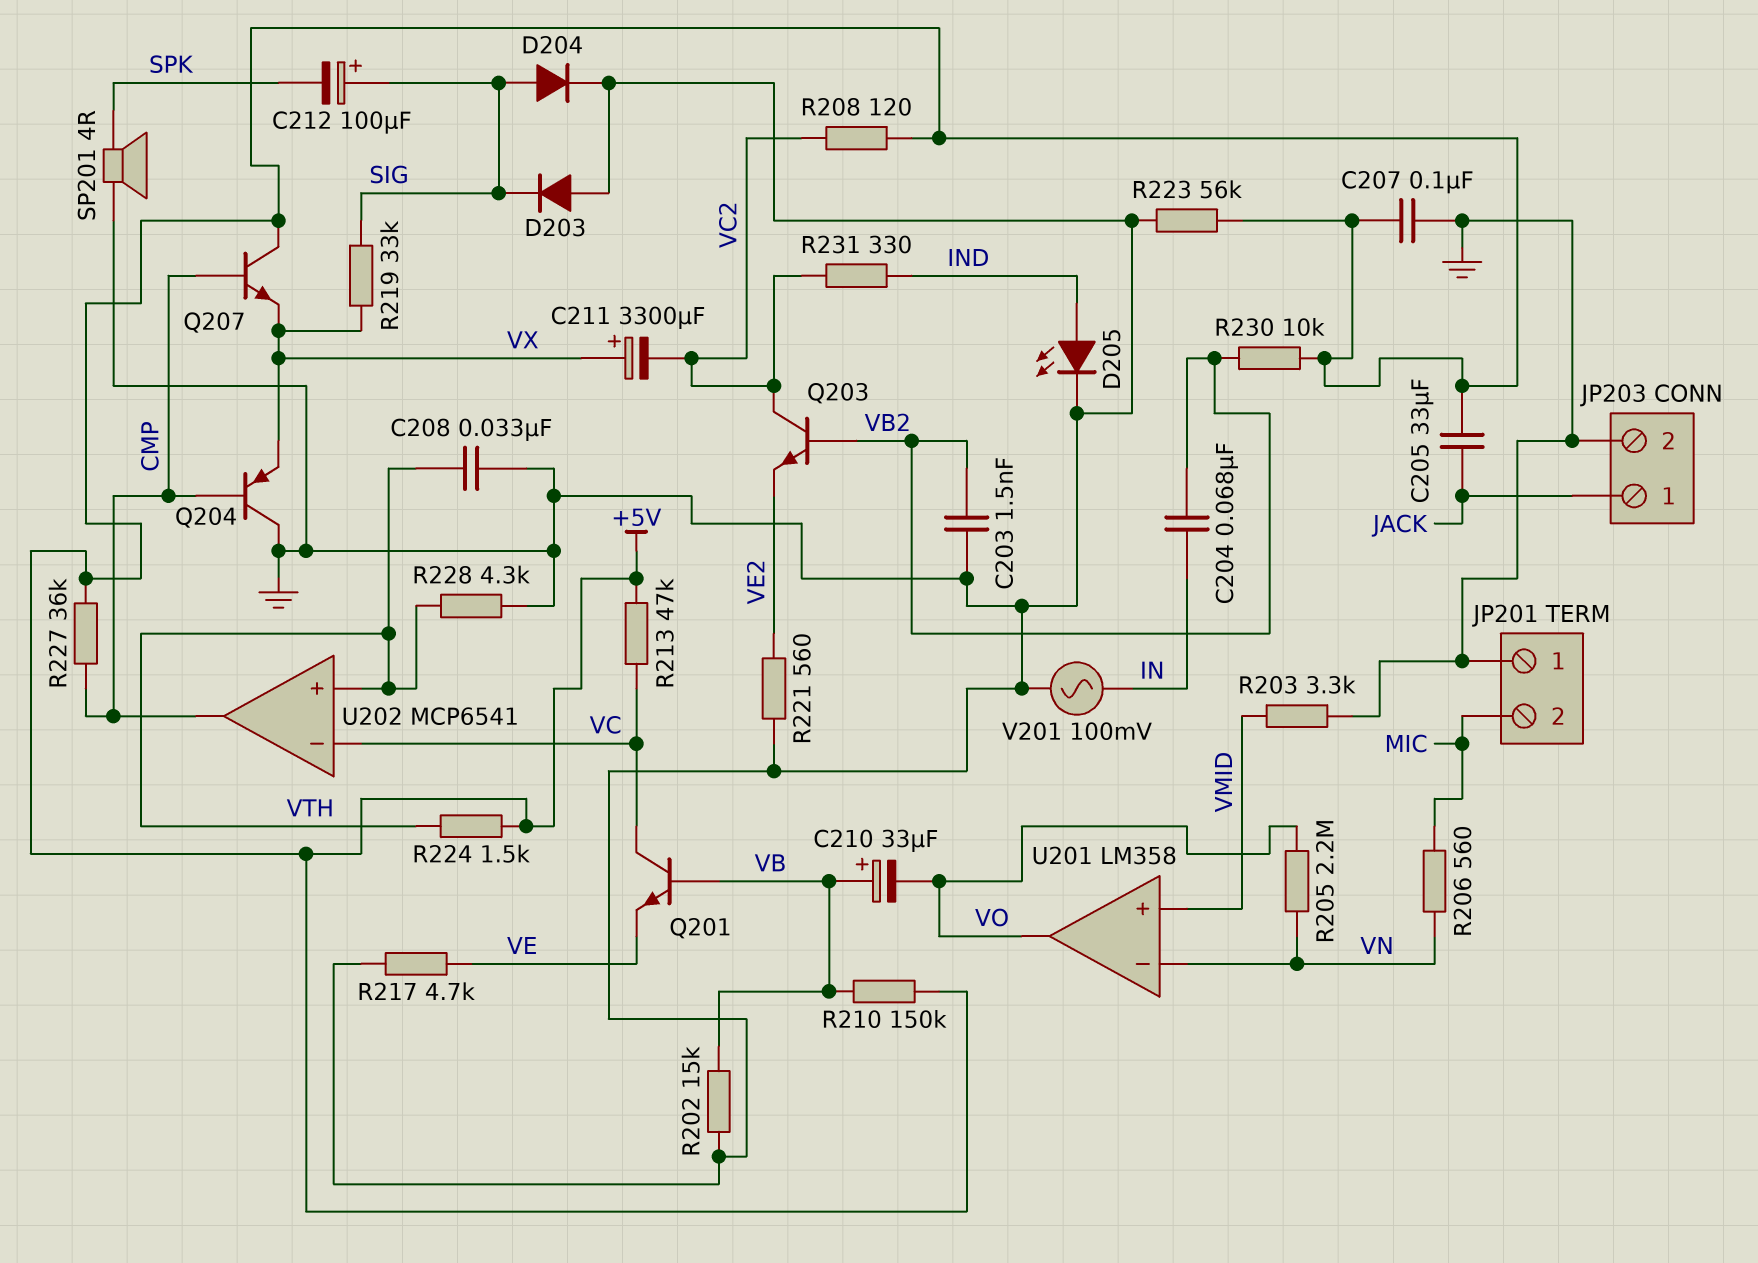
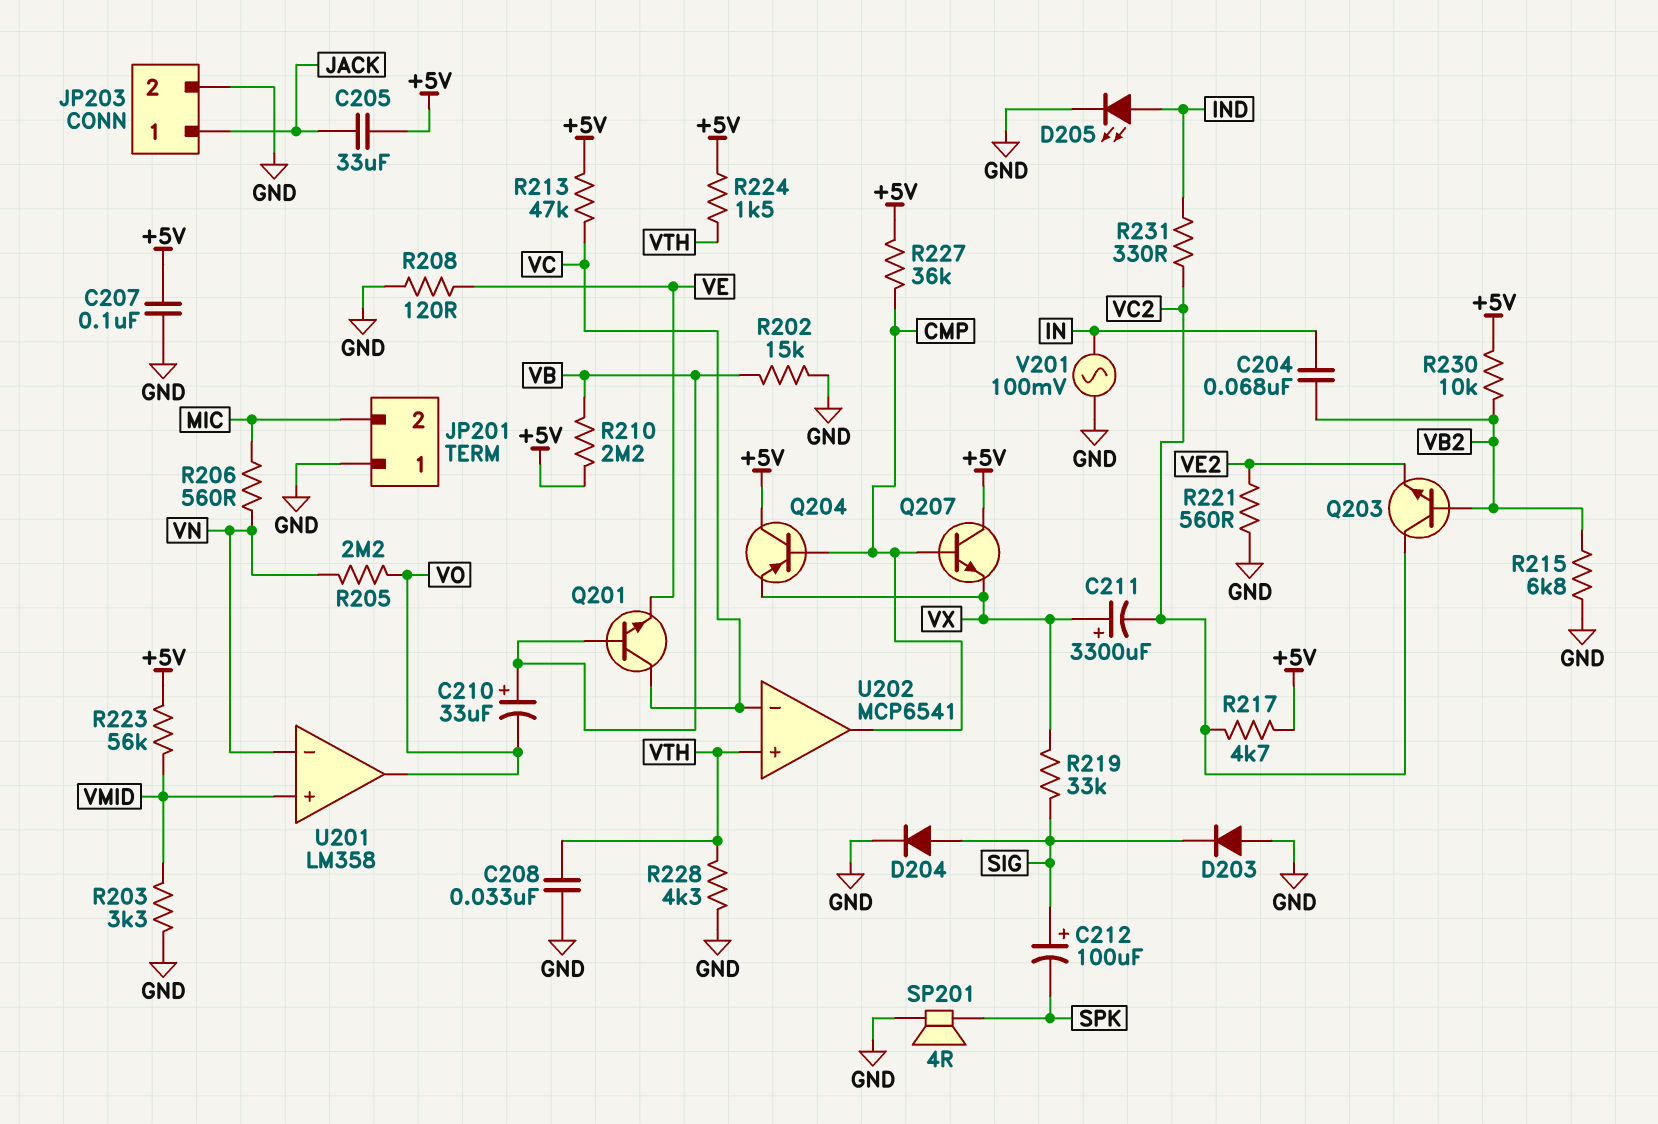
C203: 1.5nF (GND, VB2) -> none
Q204: PNP (B CMP, C GND, E VX) -> PNP (B CMP, C +5V, E VX)
R208: 120 (+5V, VC2) -> 120 (GND, VE)
R210: 150k (+5V, VB) -> 2.2M (+5V, VB)
R215: none -> 6.8k (GND, VB2)
R217: 4.7k (GND, VE) -> 4.7k (+5V, VC2)
R223: 56k (+5V, GND) -> 56k (+5V, VMID)

